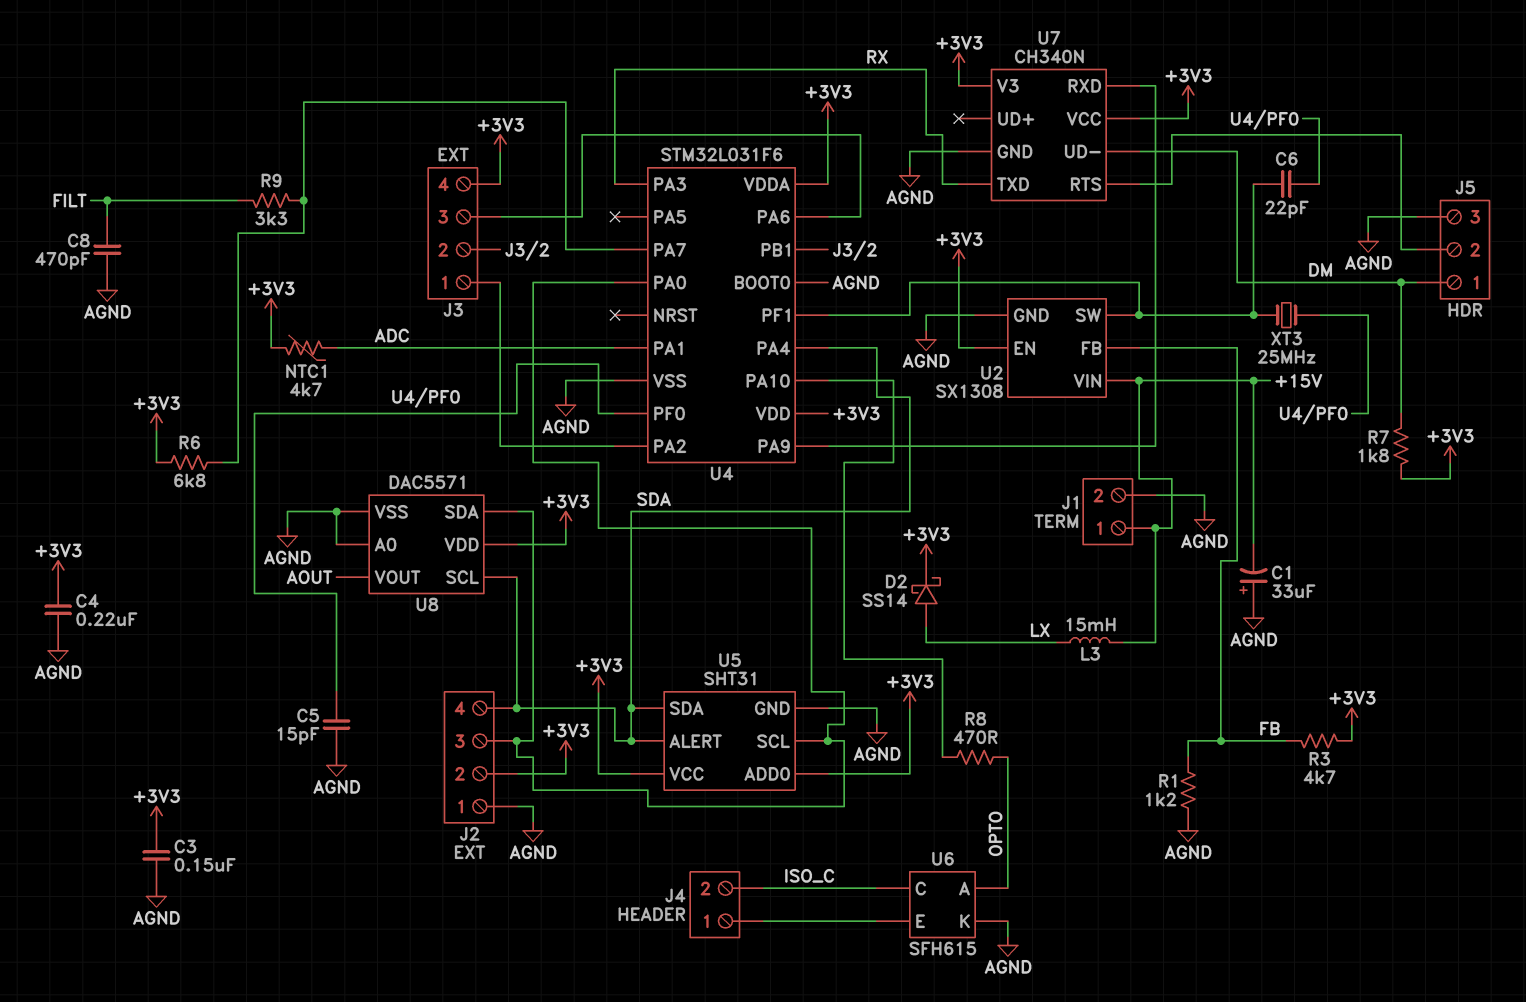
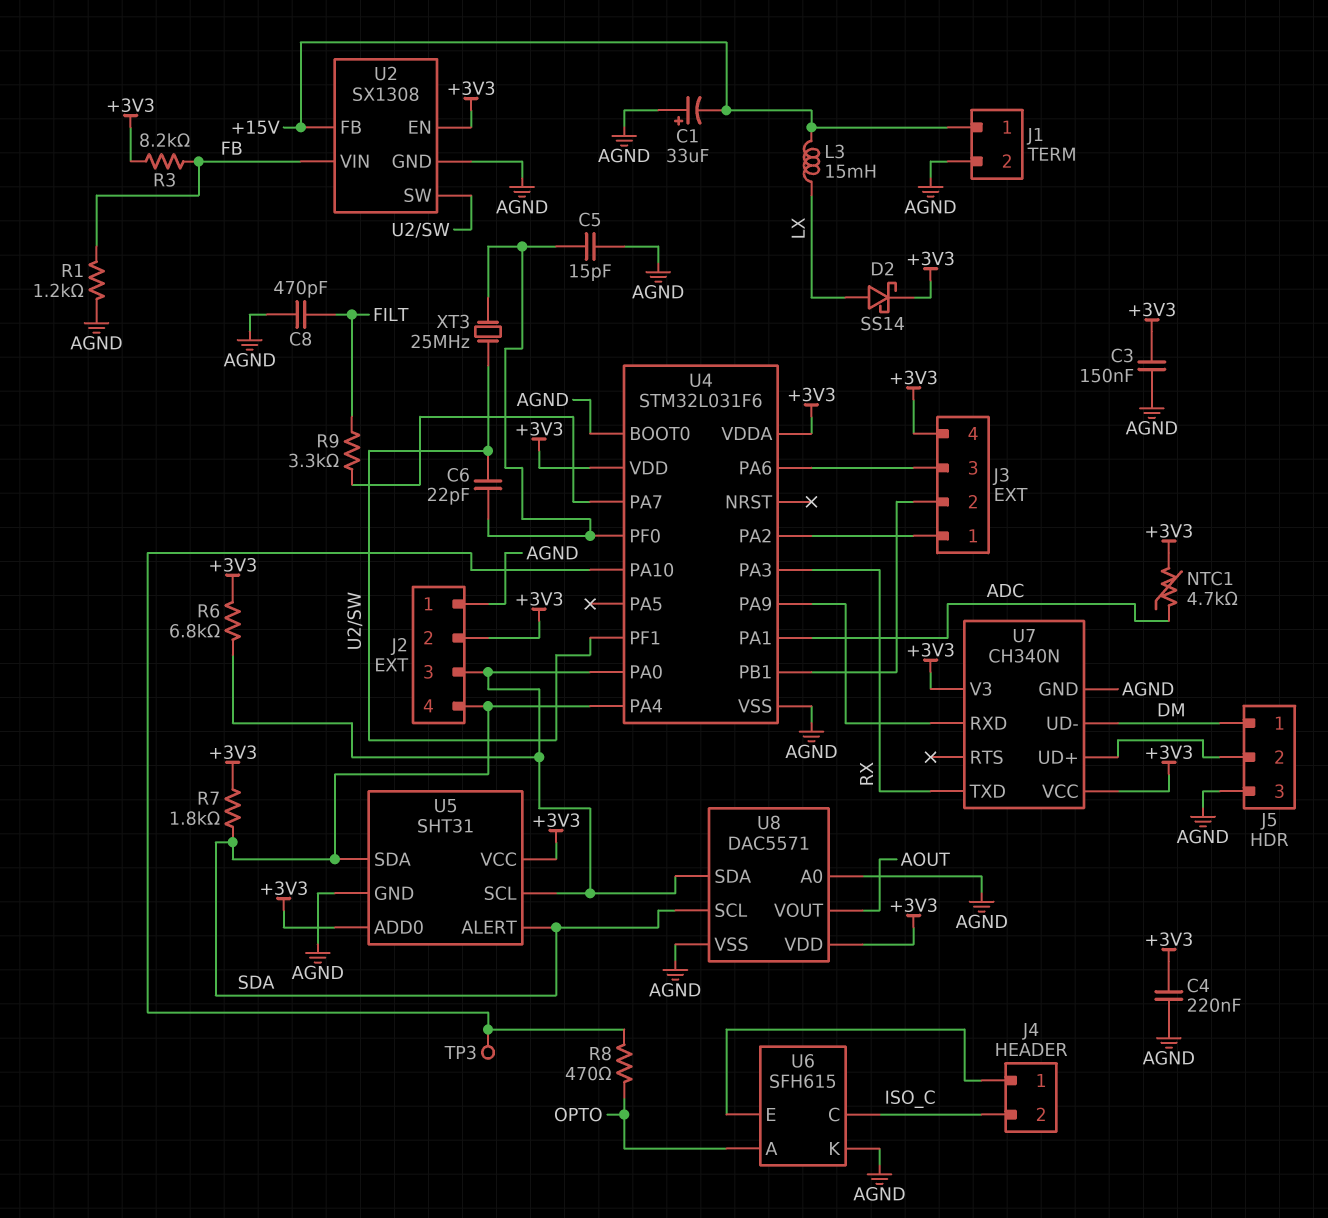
R3: 4.7k (+3V3, FB) -> 8.2k (+3V3, FB)
R6: 6.8k (+3V3, U4/PA7) -> 6.8k (+3V3, J2/3)
R7: 1.8k (+3V3, DM) -> 1.8k (+3V3, SDA)
TP3: none -> test point (U4/PA10)
U2 pin FB: FB -> +15V
U2 pin VIN: +15V -> FB
U7 pin RTS: J5/2 -> none
U7 pin UD+: none -> J5/2

